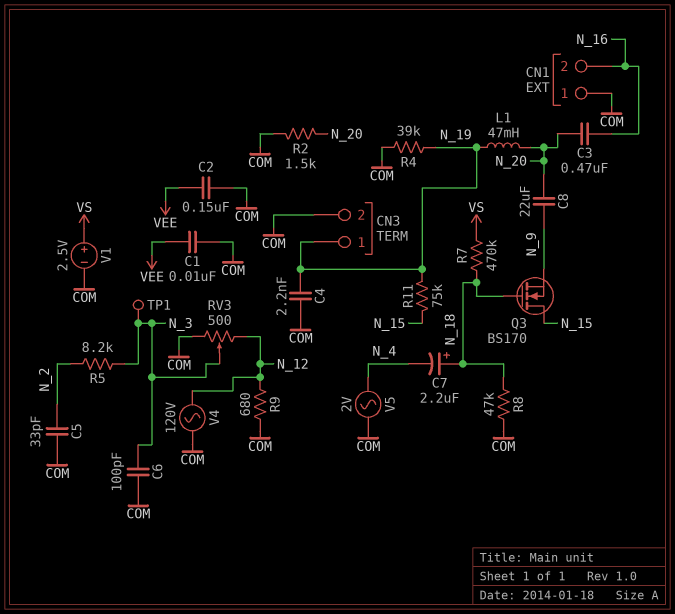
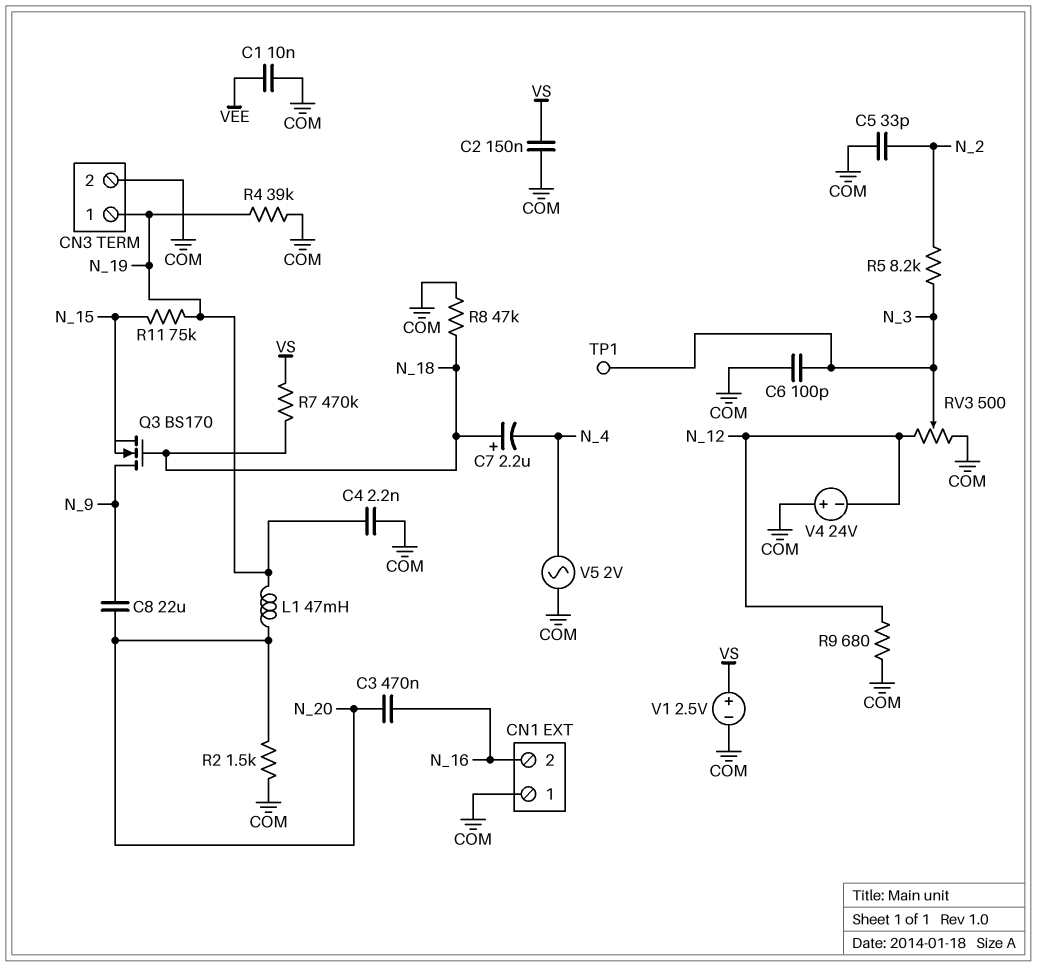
C2: 150nF (COM, VEE) -> 150nF (COM, VS)
Q3: NMOS BS170 (G N_18, D N_15, S N_9) -> NMOS BS170 (G N_18, D N_9, S N_15)
V4: AC 120V (COM, N_12) -> 24V (plus COM, minus N_12)

